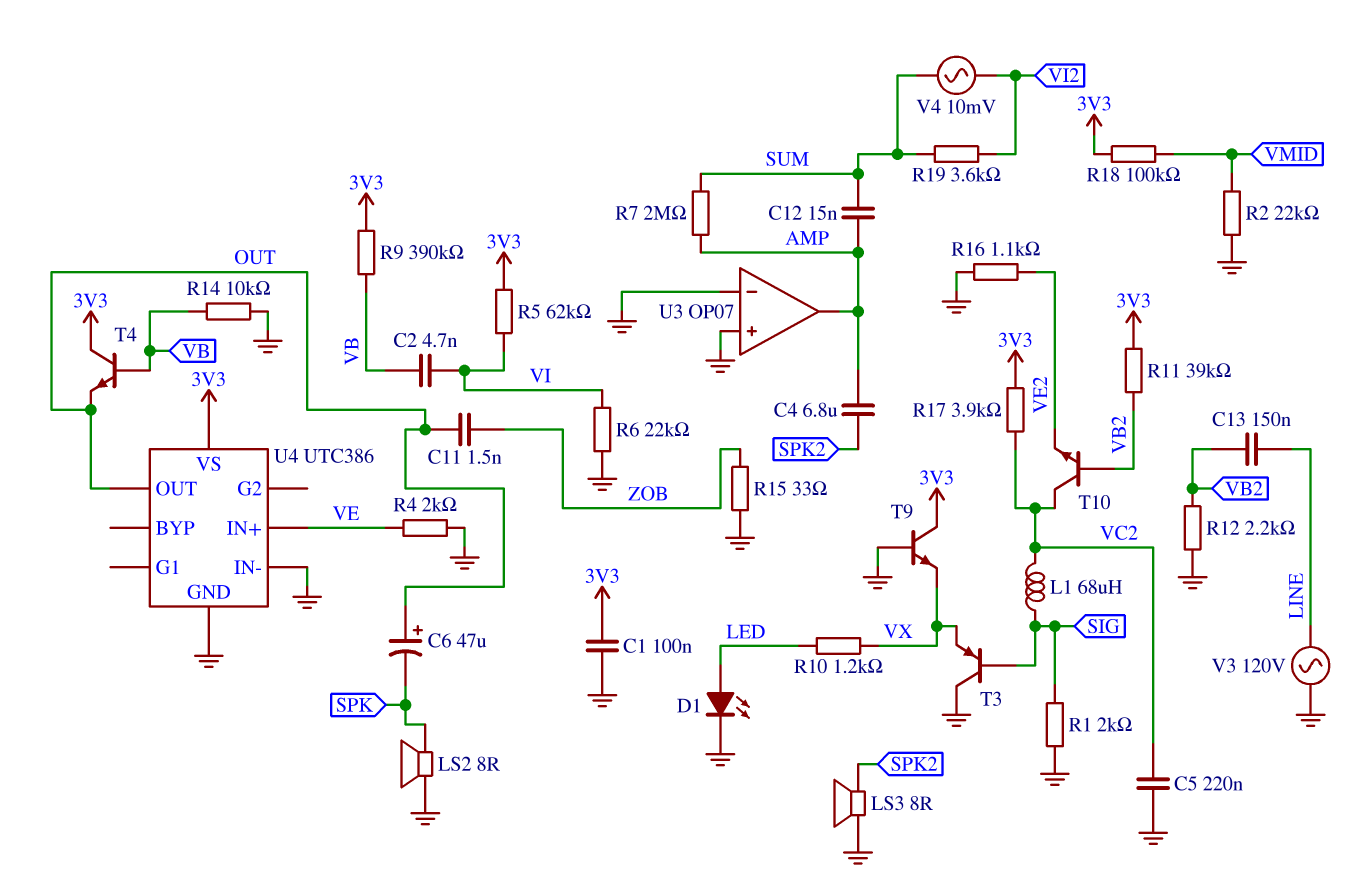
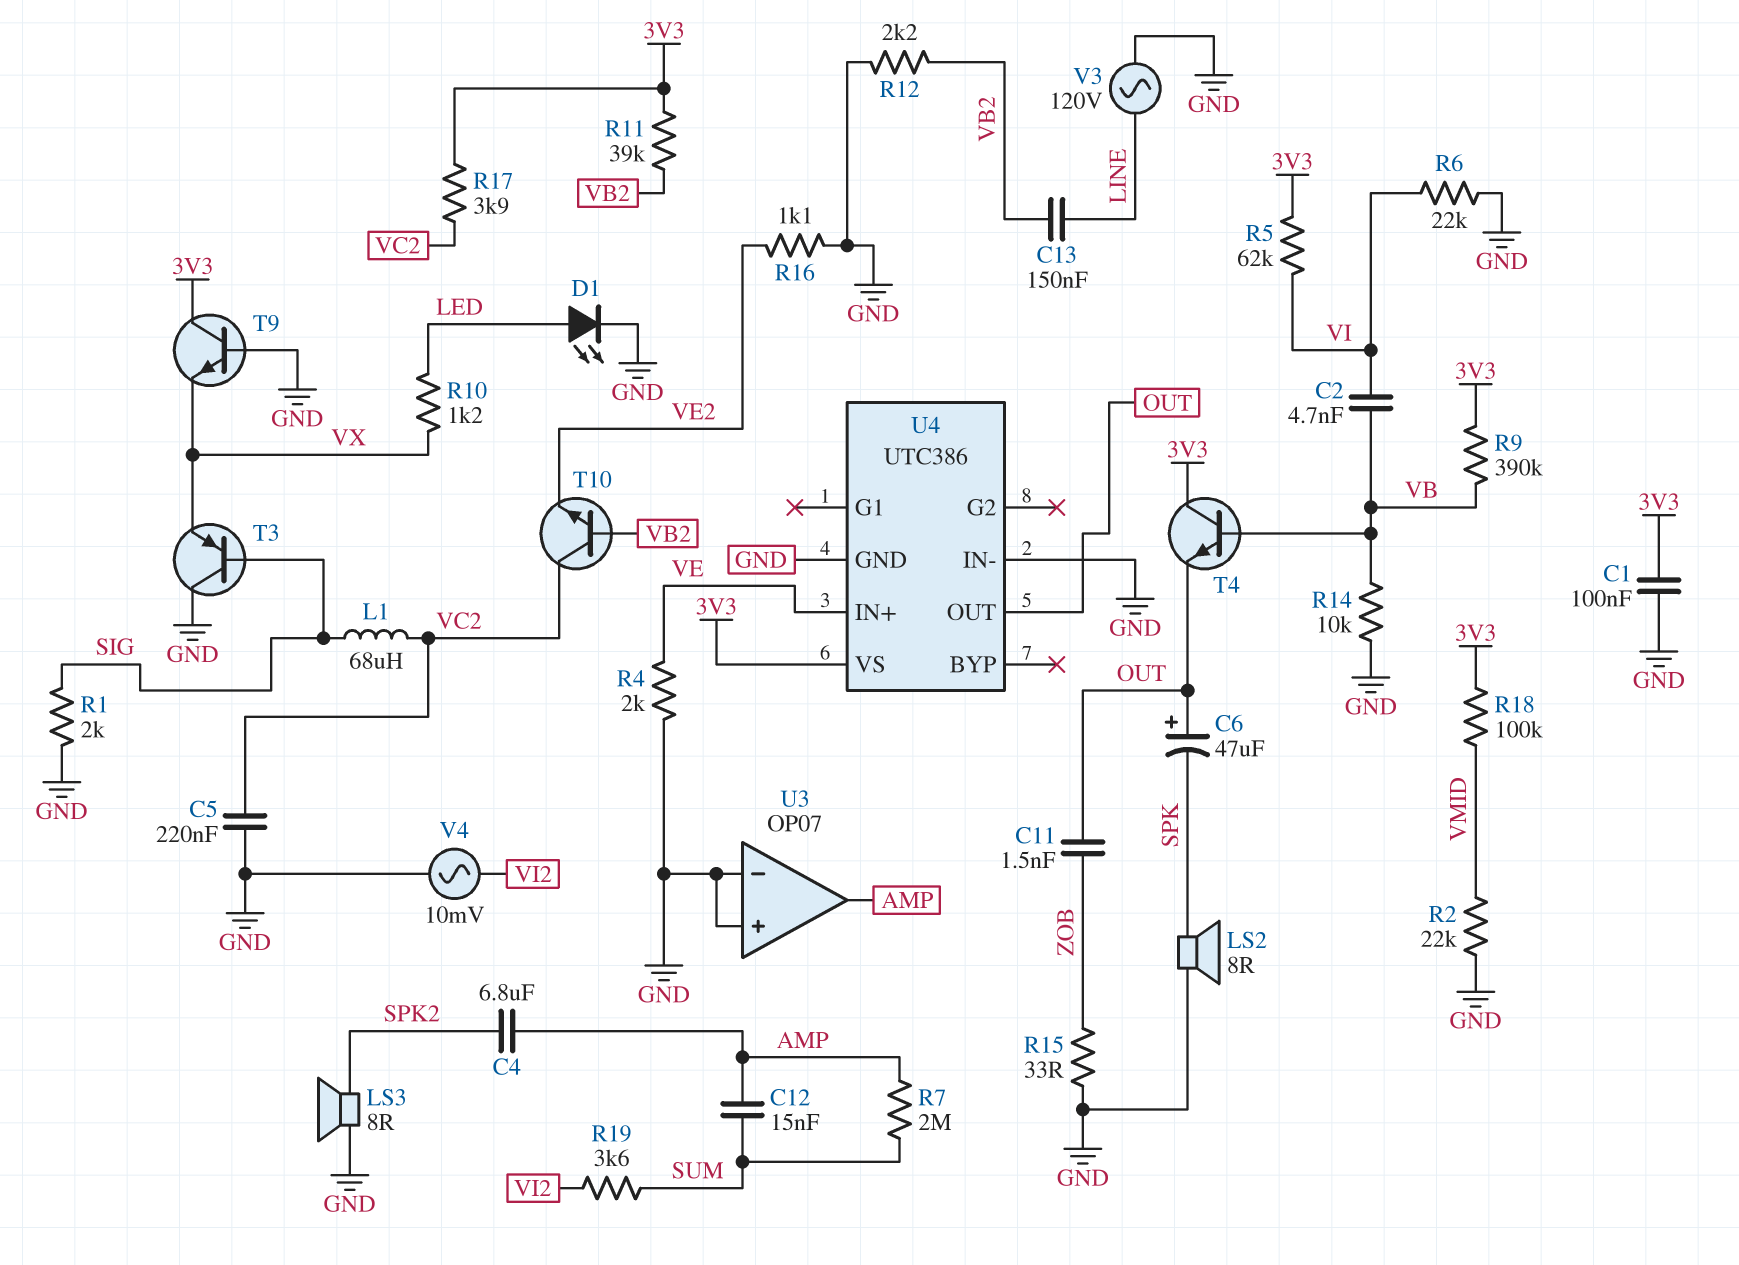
V4: AC 10mV (SUM, VI2) -> AC 10mV (GND, VI2)

